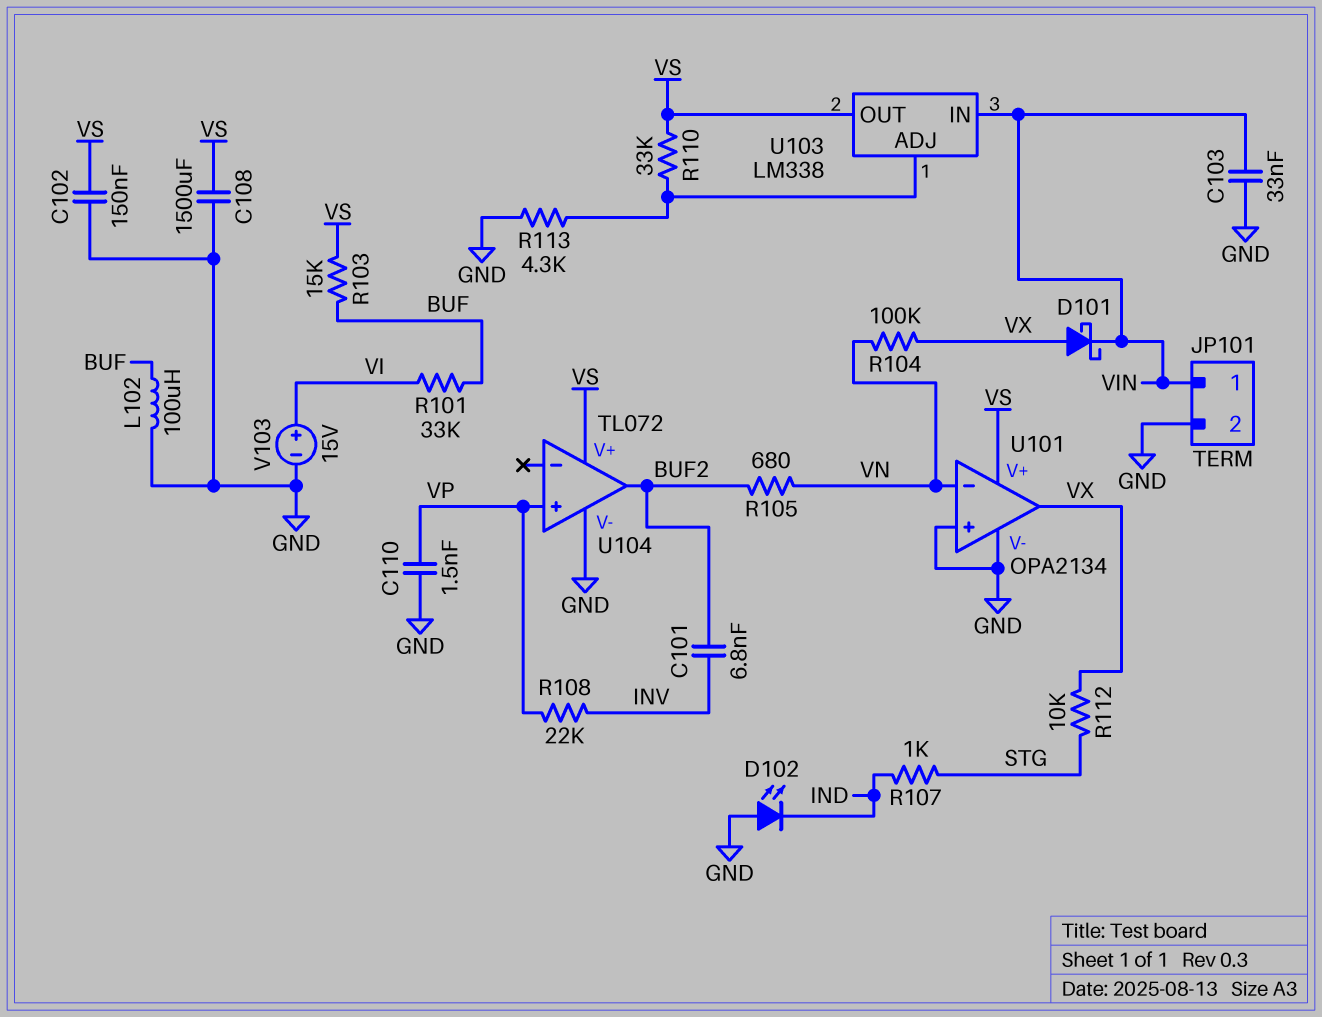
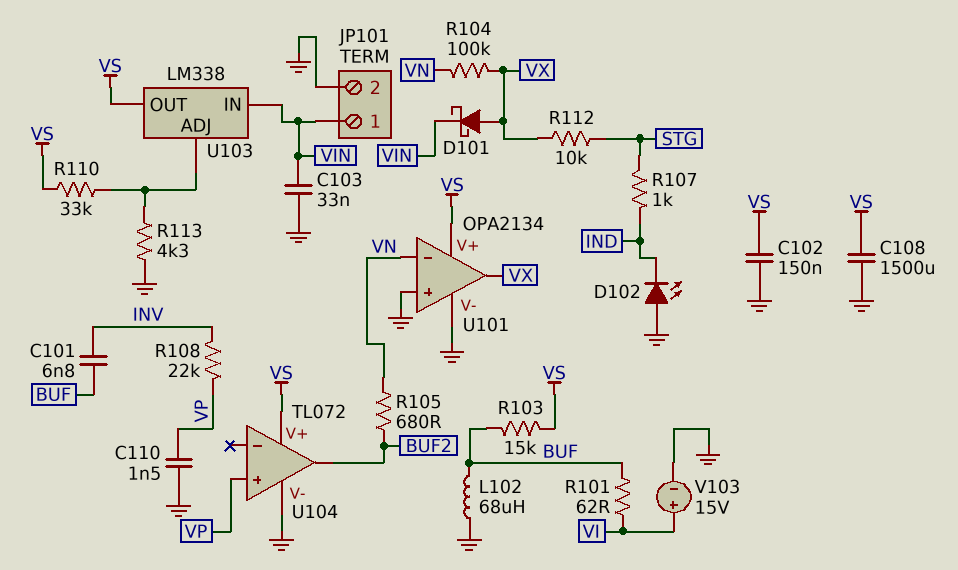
C101: 6.8nF (BUF2, INV) -> 6.8nF (BUF, INV)
L102: 100uH (BUF, GND) -> 68uH (BUF, GND)
R101: 33k (BUF, VI) -> 62 (BUF, VI)

